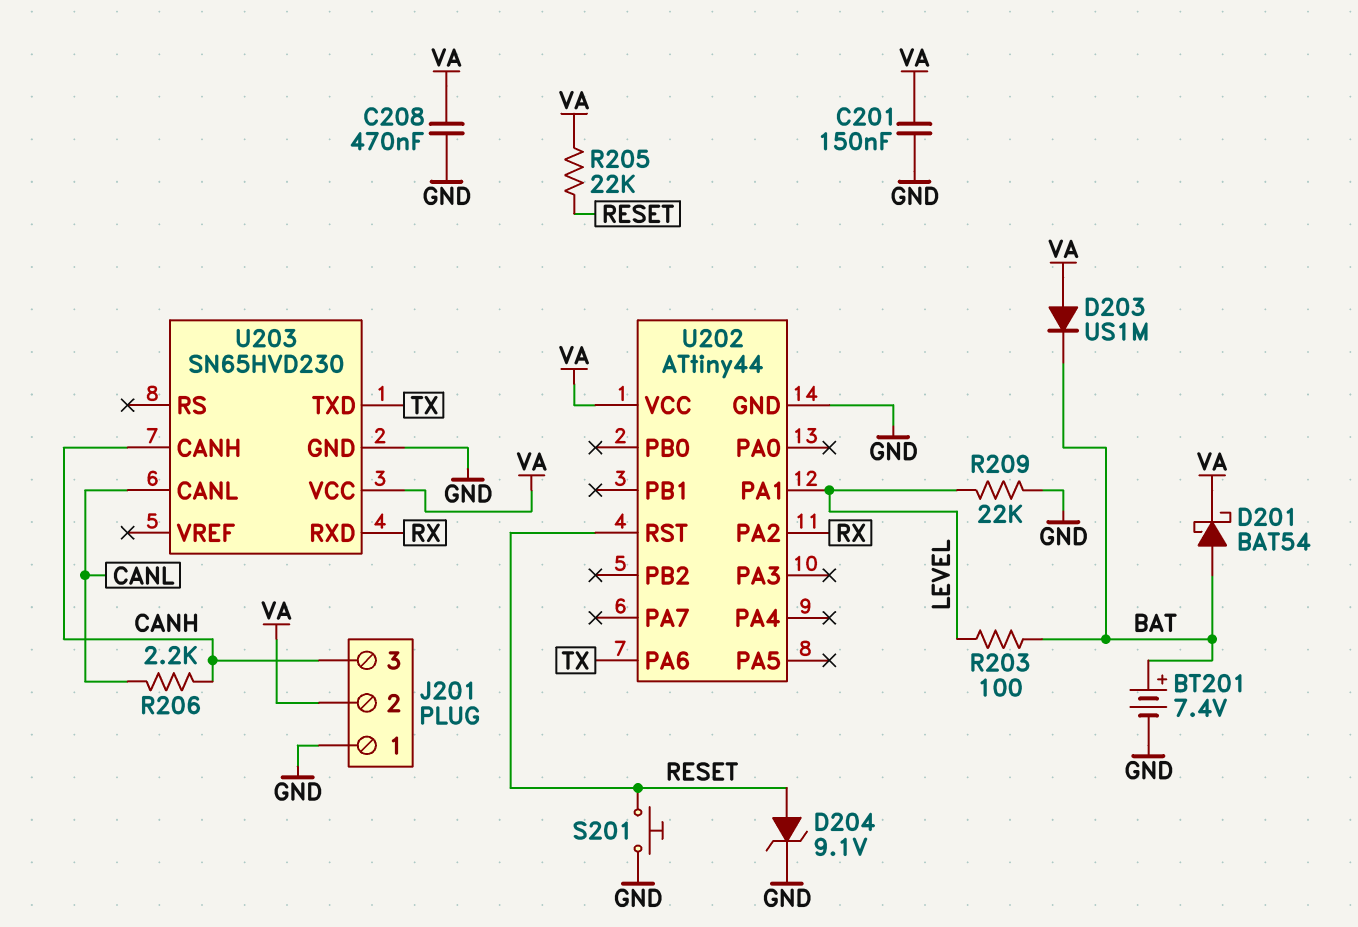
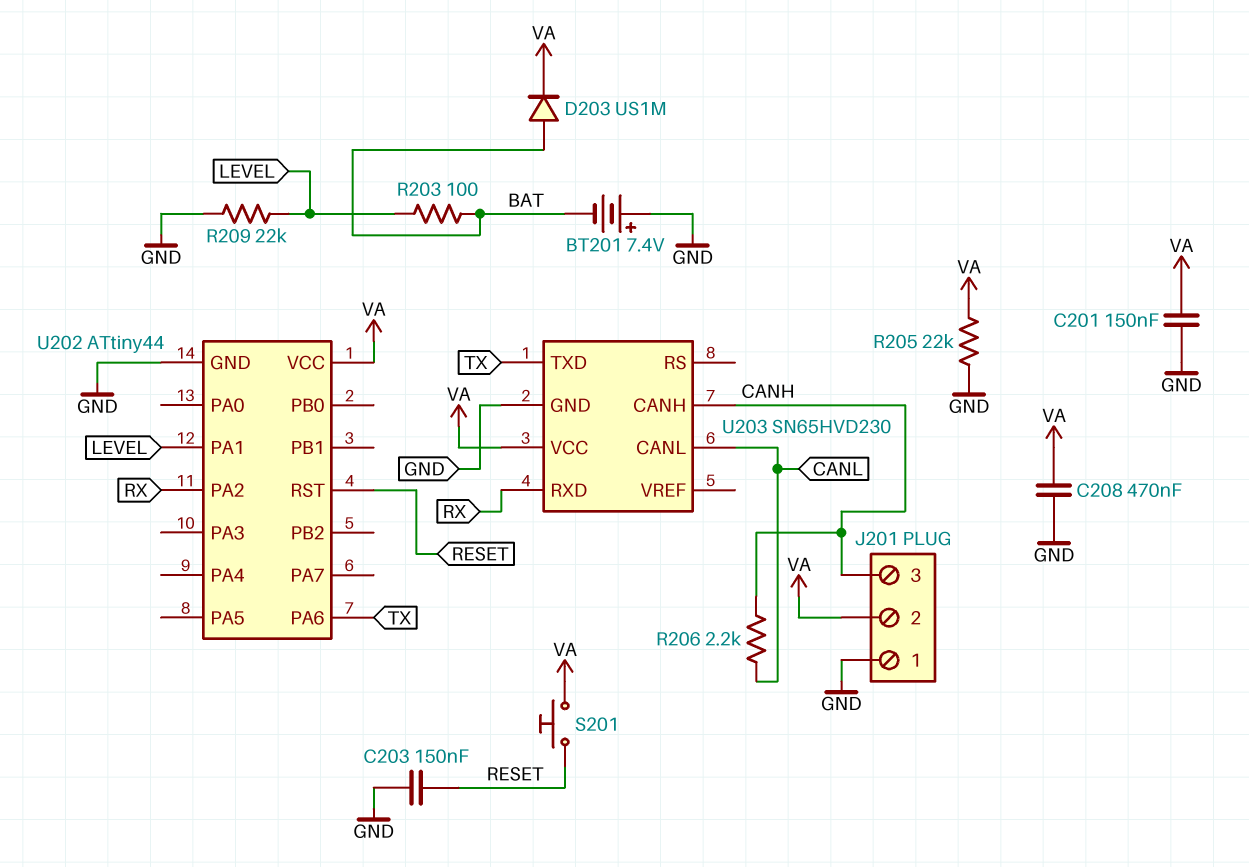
BT201: 7.4V (plus BAT, minus GND) -> 7.4V (plus GND, minus BAT)
C203: none -> 150nF (GND, RESET)
D201: schottky BAT54 (A BAT, K VA) -> none
D203: diode US1M (A VA, K BAT) -> diode US1M (A BAT, K VA)
D204: zener 9.1V (A RESET, K GND) -> none
R205: 22k (RESET, VA) -> 22k (GND, VA)
S201: button (GND, RESET) -> button (RESET, VA)

